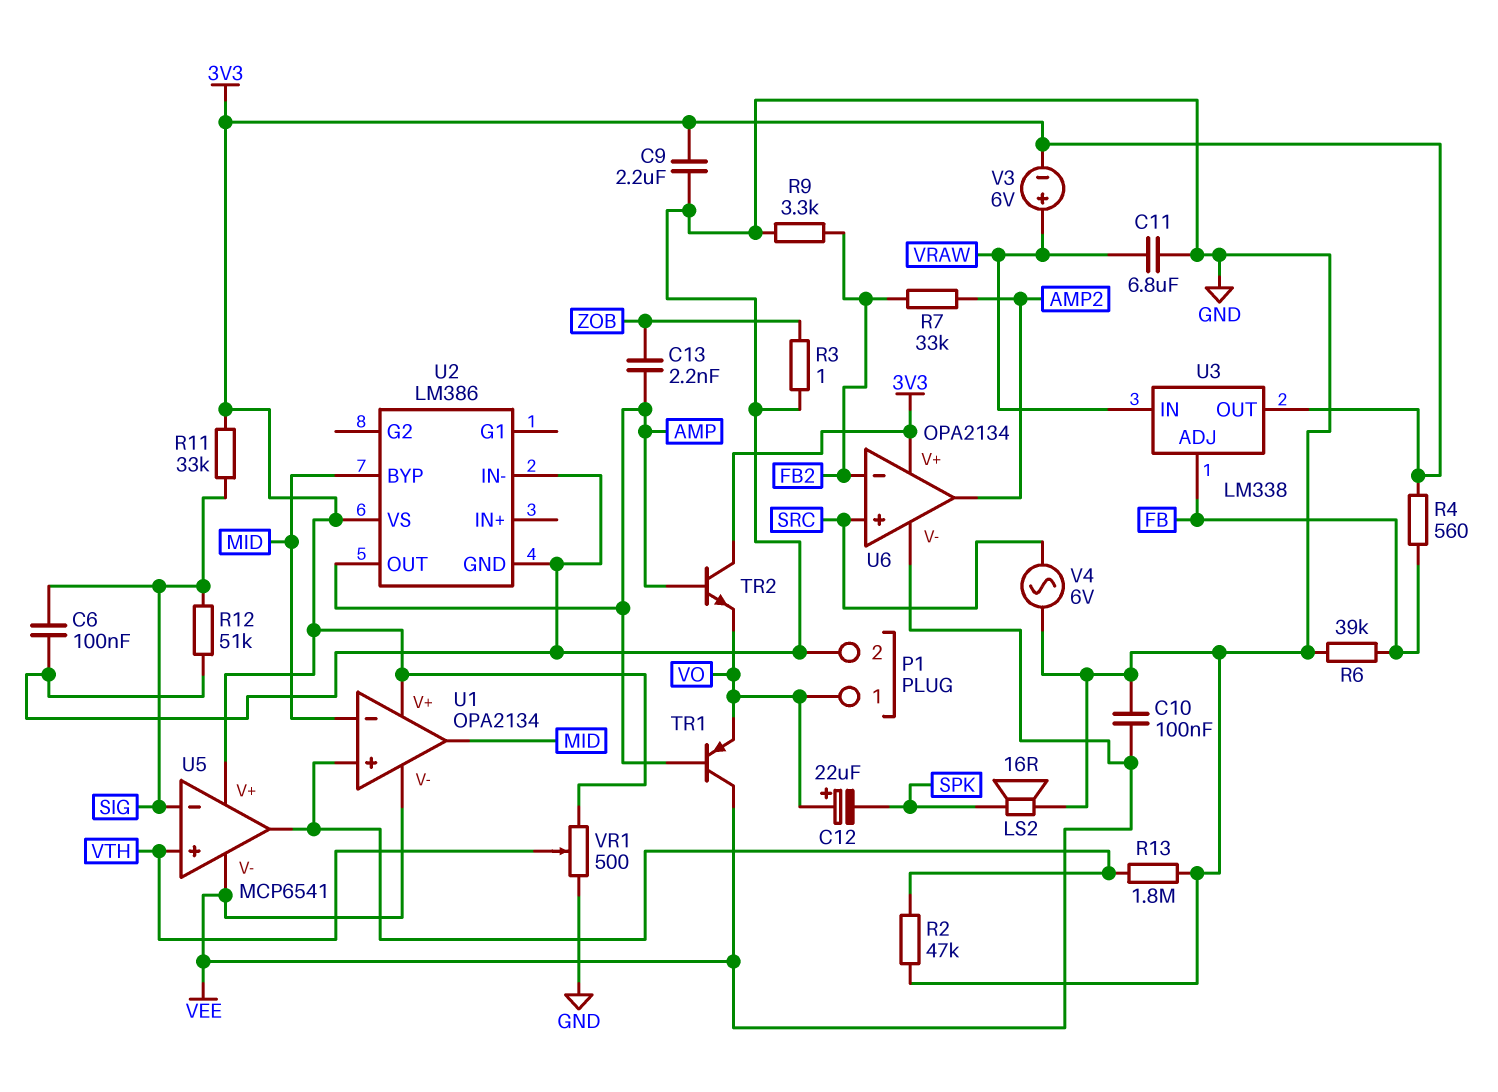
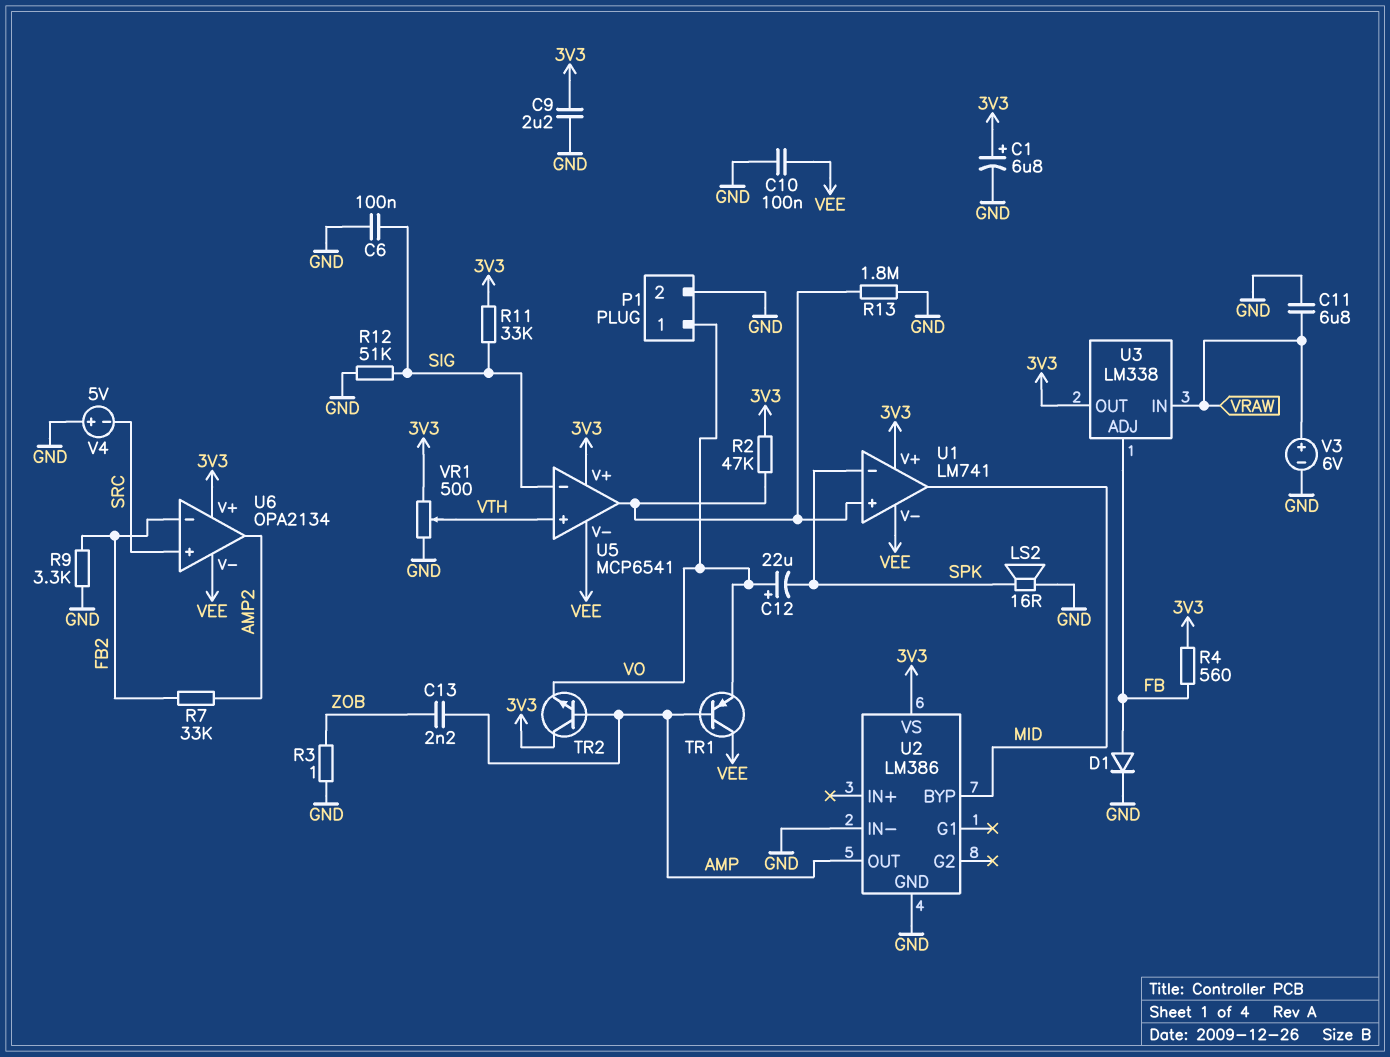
C1: none -> 6.8uF (plus 3V3, minus GND)
D1: none -> diode (A FB, K GND)
R2: 47k (GND, U1/in+) -> 47k (3V3, U1/in+)
R6: 39k (FB, GND) -> none
U1: OPA2134 -> LM741
U1 pin in-: MID -> SPK
V3: 6V (plus VRAW, minus 3V3) -> 6V (plus VRAW, minus GND)
V4: AC 6V (GND, SRC) -> 5V (plus GND, minus SRC)

